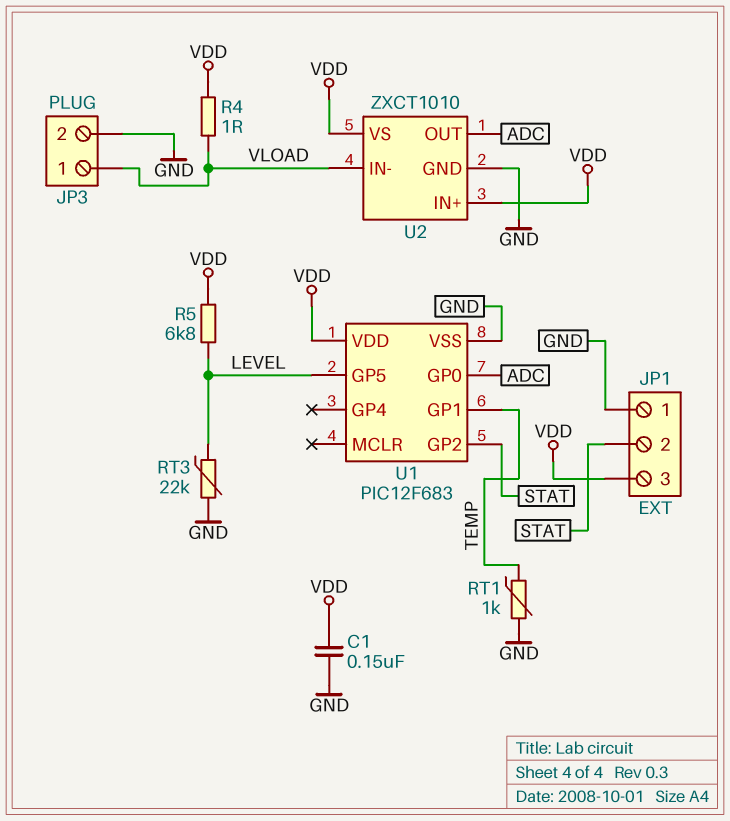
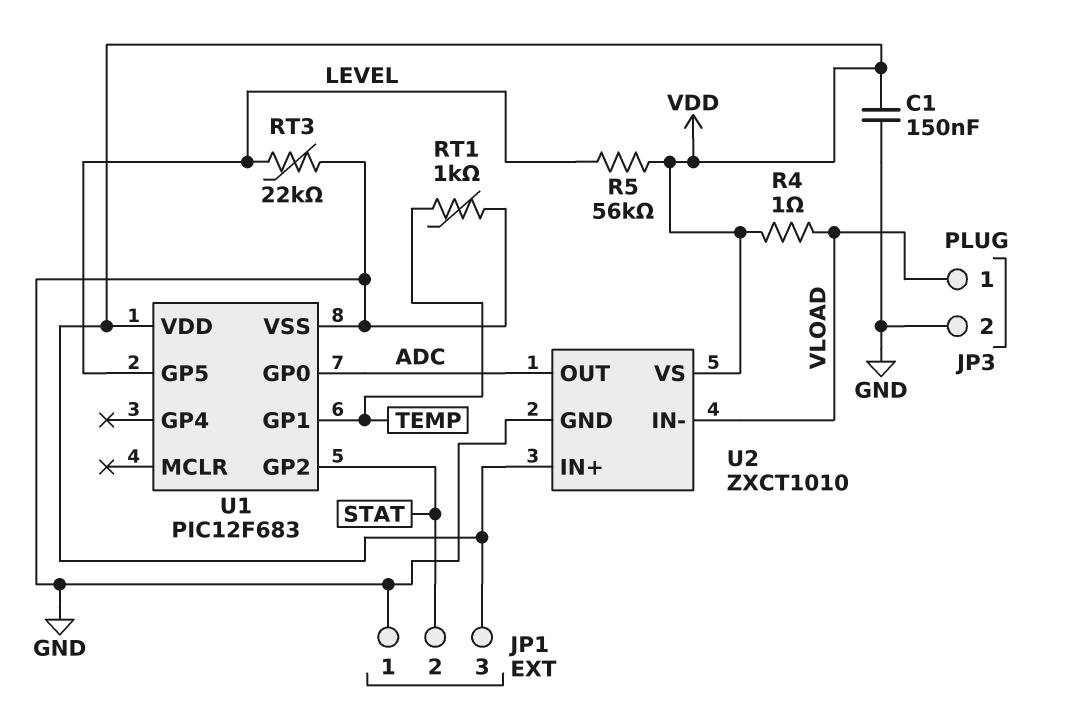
R5: 6.8k (LEVEL, VDD) -> 56k (LEVEL, VDD)

